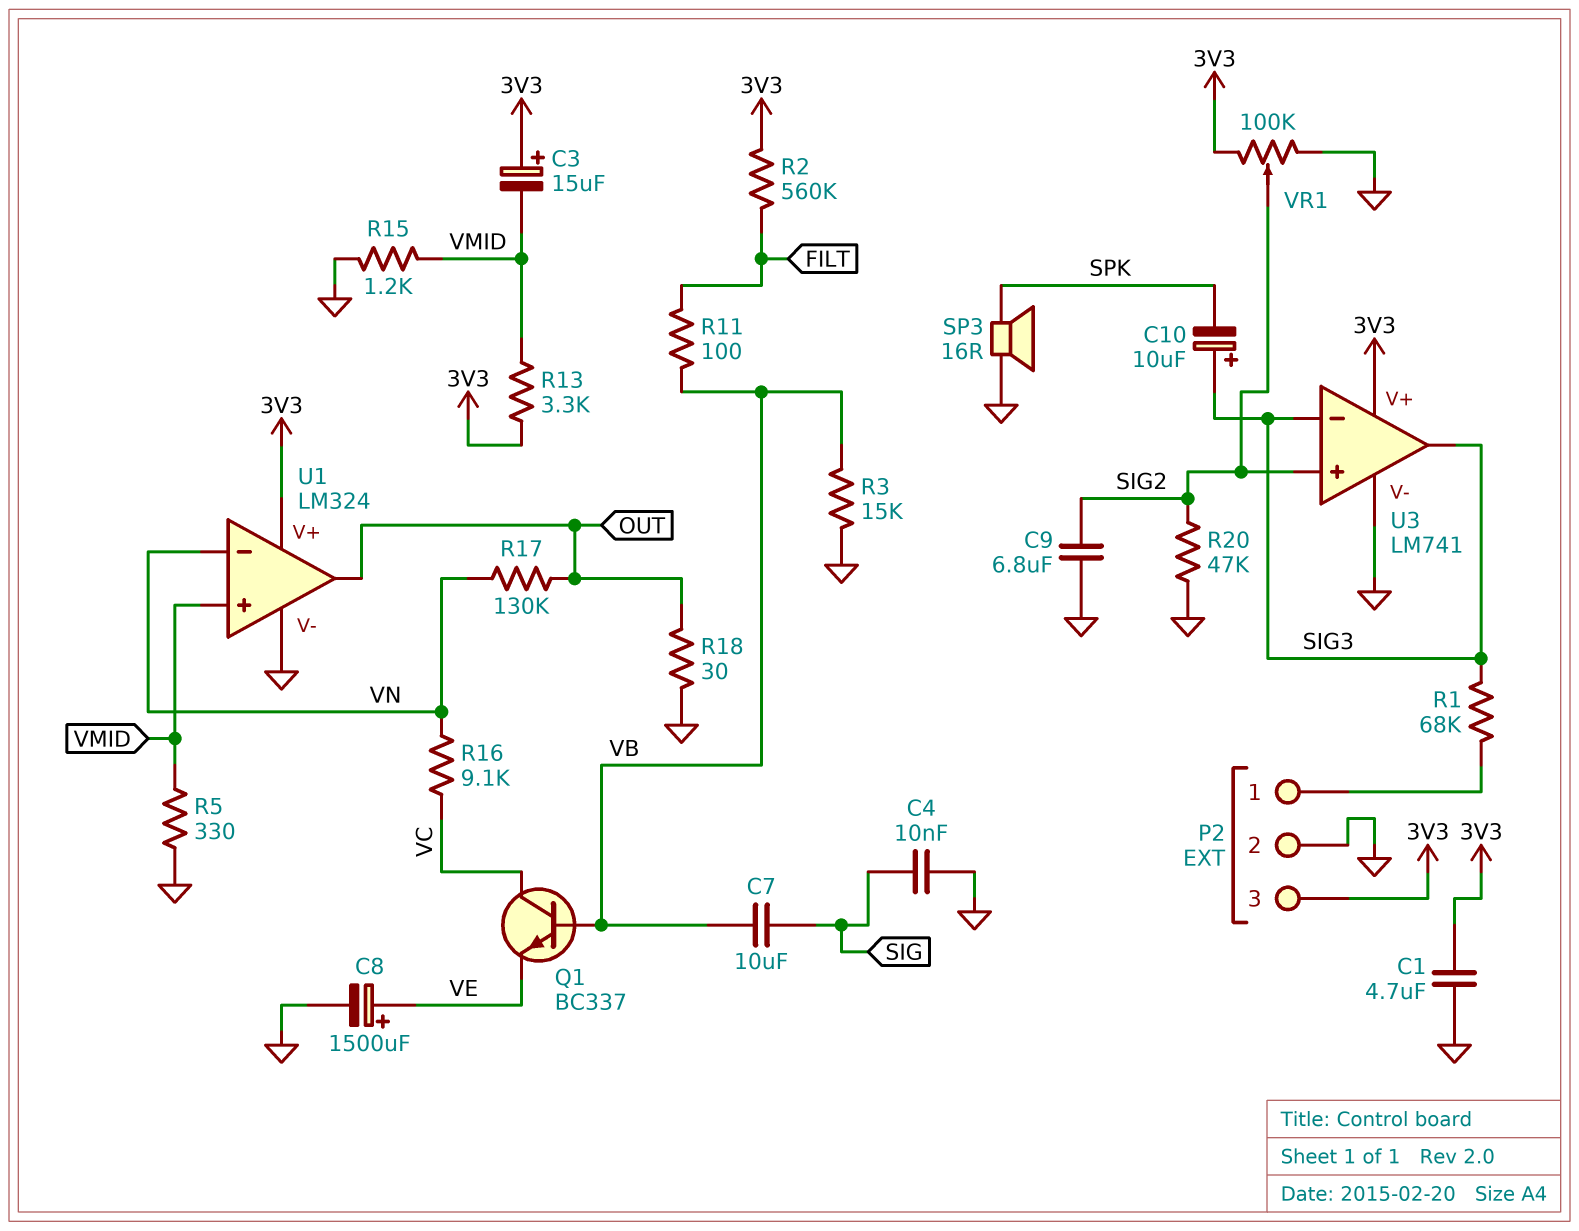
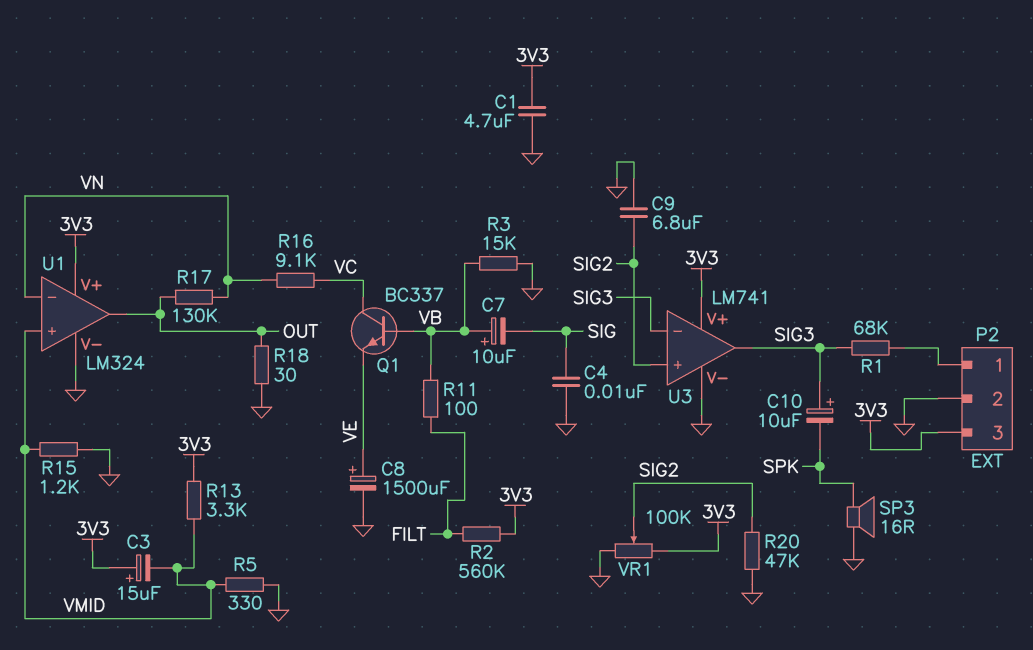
C7: 10uF (SIG, VB) -> 10uF (plus VB, minus SIG)

